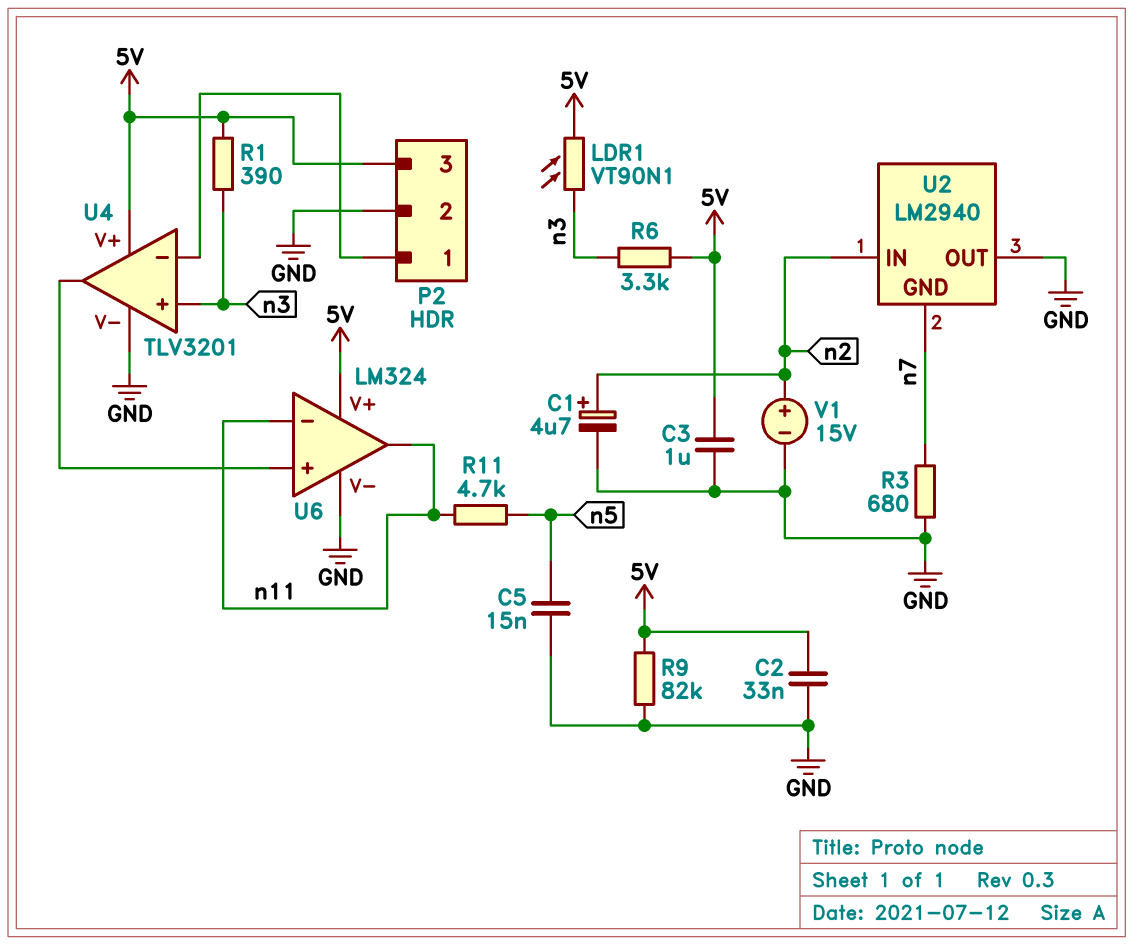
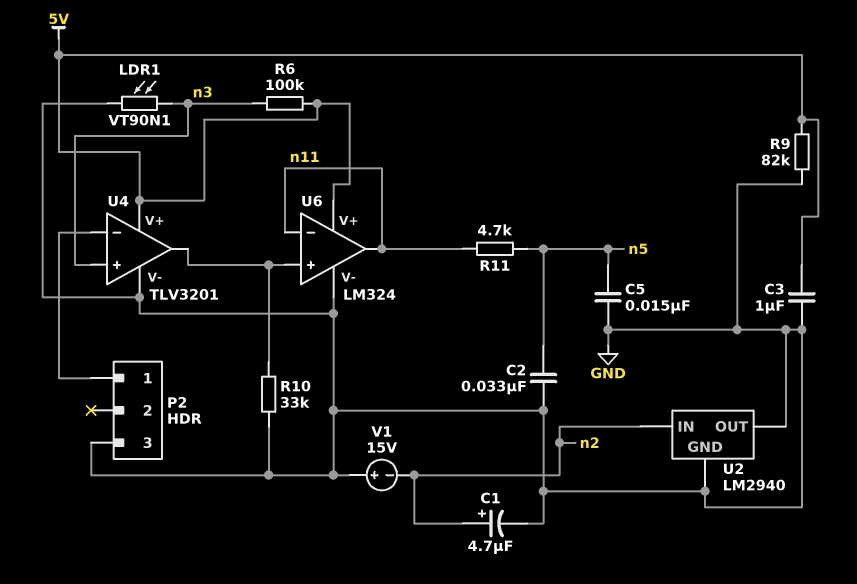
C2: 33nF (5V, GND) -> 33nF (GND, n5)
LDR1: VT90N1 (5V, n3) -> VT90N1 (GND, n3)
P2 pin 2: GND -> none
P2 pin 3: 5V -> GND
R1: 390 (5V, n3) -> none
R3: 680 (GND, n7) -> none
R6: 3.3k (5V, n3) -> 100k (5V, n3)
R10: none -> 33k (GND, U4/out)
U2 pin GND: n7 -> GND
V1: 15V (plus n2, minus GND) -> 15V (plus GND, minus n2)

